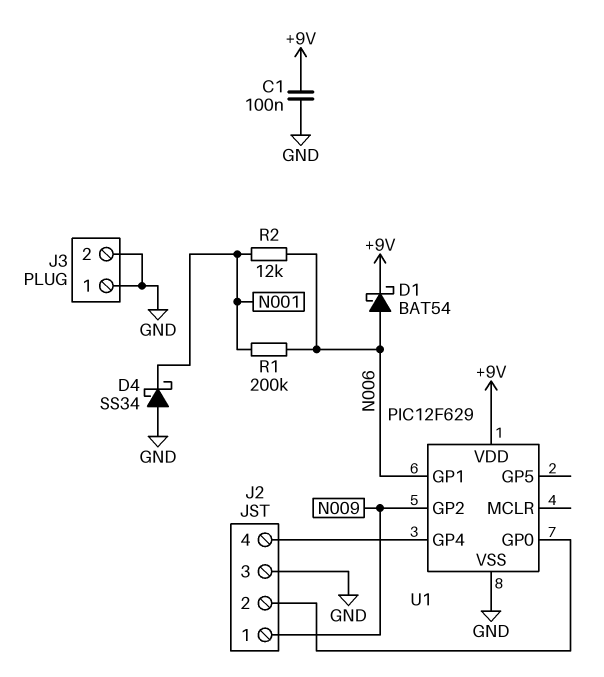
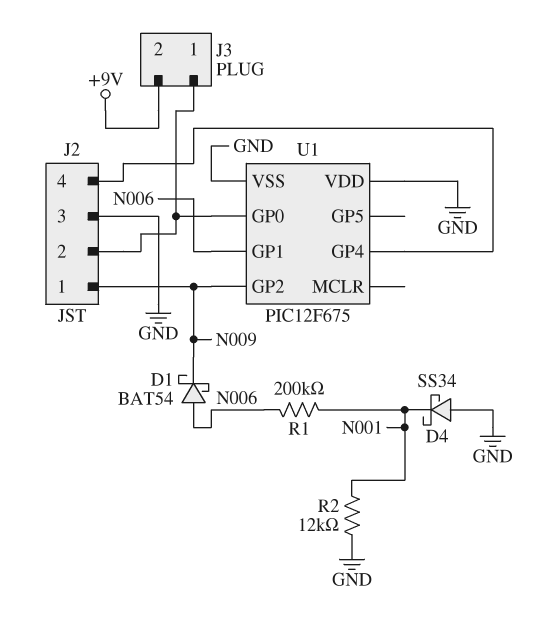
C1: 100nF (+9V, GND) -> none
D1: schottky BAT54 (A N006, K +9V) -> schottky BAT54 (A N006, K N009)
J3 pin 1: GND -> J2/2
J3 pin 2: GND -> +9V
R2: 12k (N001, N006) -> 12k (GND, N001)
U1: PIC12F629 -> PIC12F675
U1 pin VDD: +9V -> GND

